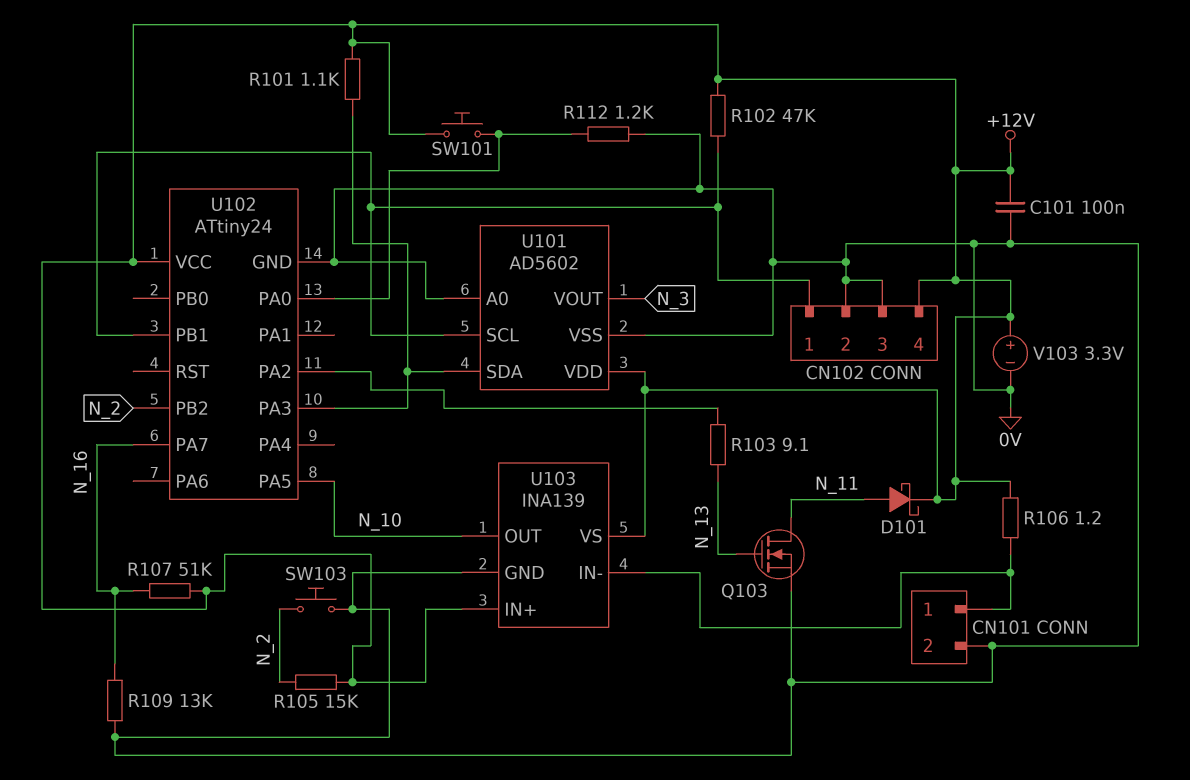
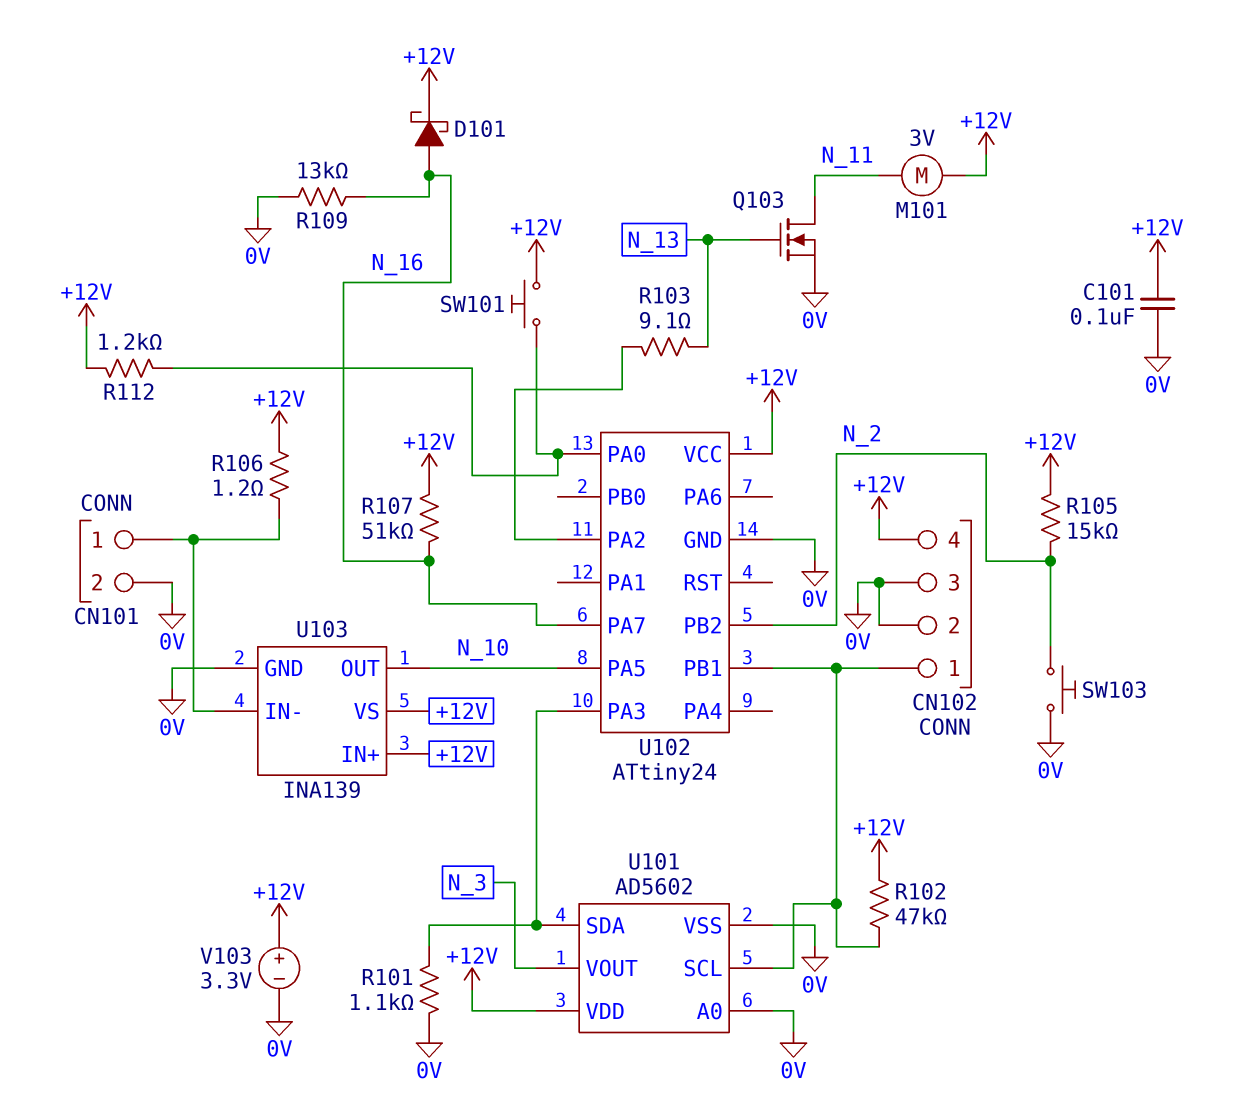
D101: schottky (A N_11, K +12V) -> schottky (A N_16, K +12V)
M101: none -> motor 3V (+12V, N_11)
R101: 1.1k (+12V, U101/SDA) -> 1.1k (0V, U101/SDA)
R112: 1.2k (0V, U102/PA0) -> 1.2k (+12V, U102/PA0)

